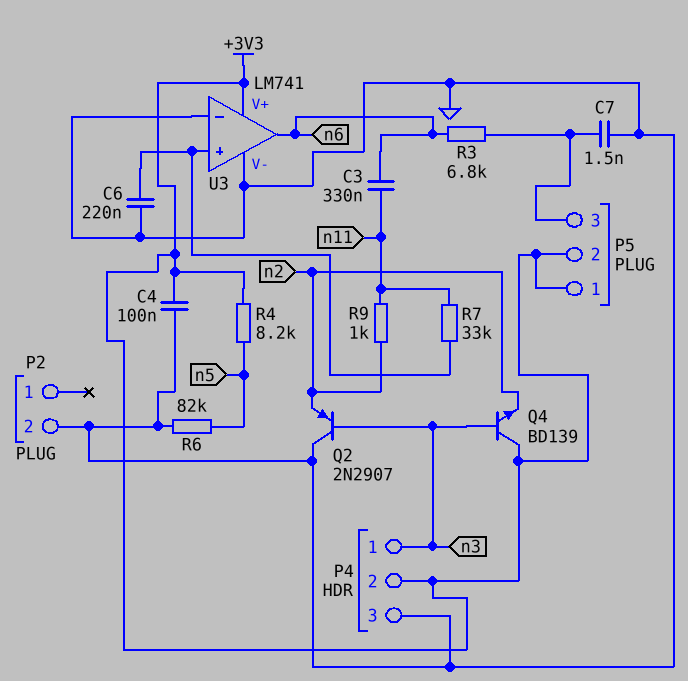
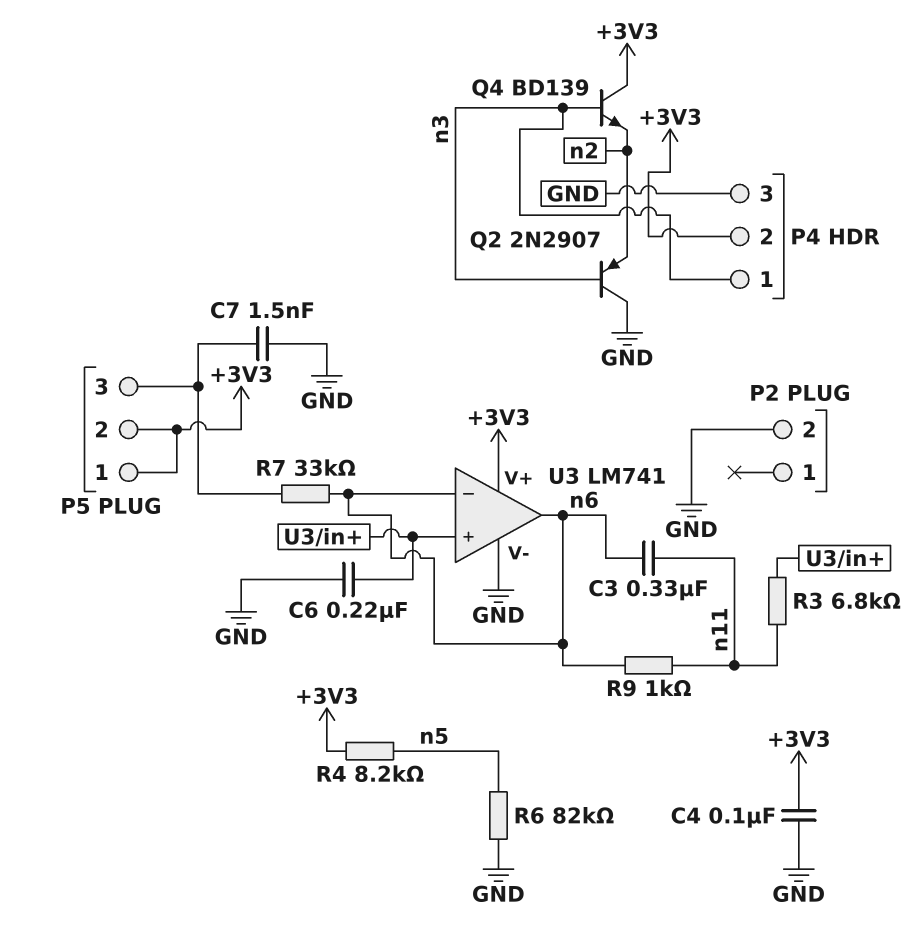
R3: 6.8k (P5/3, n6) -> 6.8k (U3/in+, n11)
R7: 33k (U3/in+, n11) -> 33k (P5/3, n6)
R9: 1k (n2, n11) -> 1k (n6, n11)
U3 pin in-: GND -> n6

